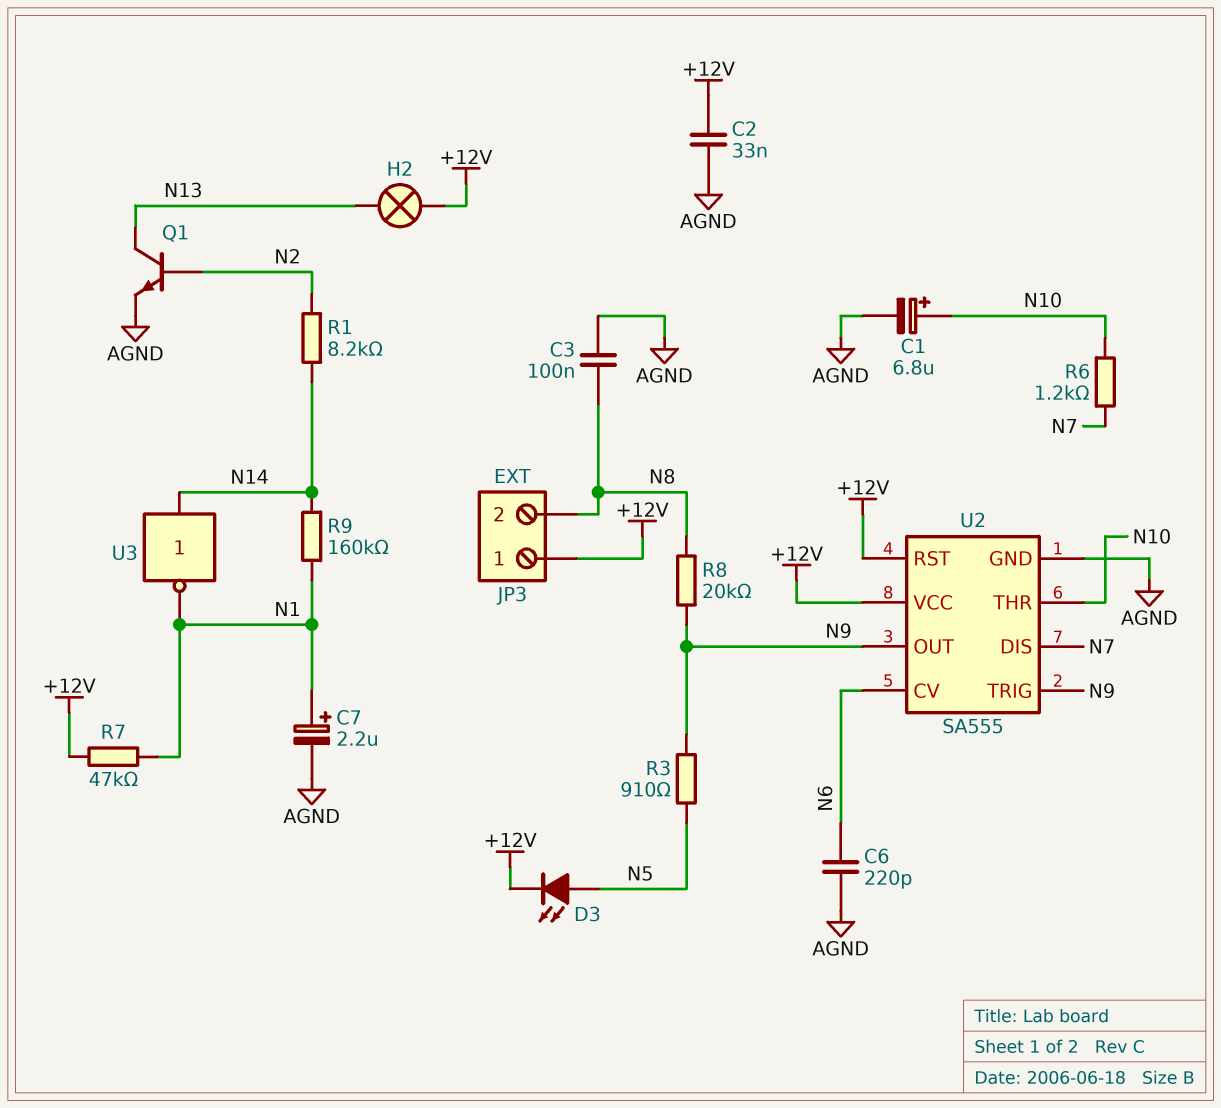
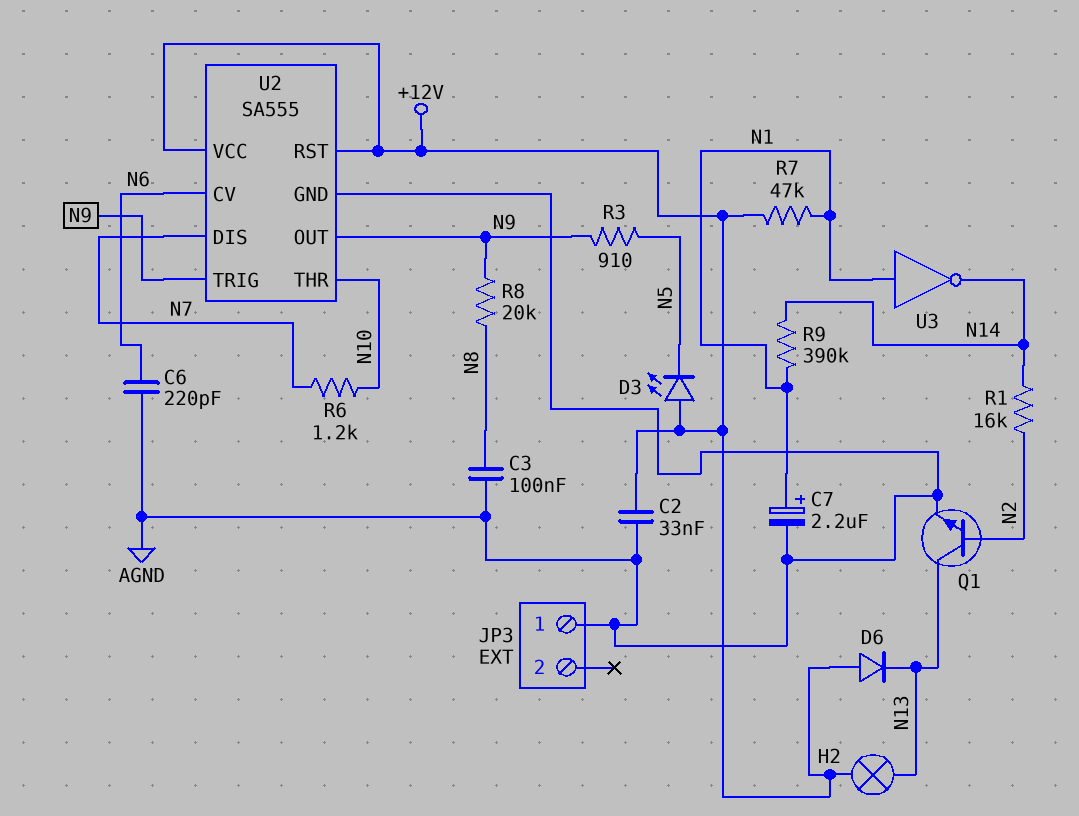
C1: 6.8uF (plus N10, minus AGND) -> none
D3: LED (A N5, K +12V) -> LED (A +12V, K N5)
D6: none -> diode (A +12V, K N13)
JP3 pin 1: +12V -> AGND
JP3 pin 2: N8 -> none
R1: 8.2k (N2, N14) -> 16k (N2, N14)
R9: 160k (N1, N14) -> 390k (N1, N14)
U3: NOT (in N14, out N1) -> NOT (in N1, out N14)

